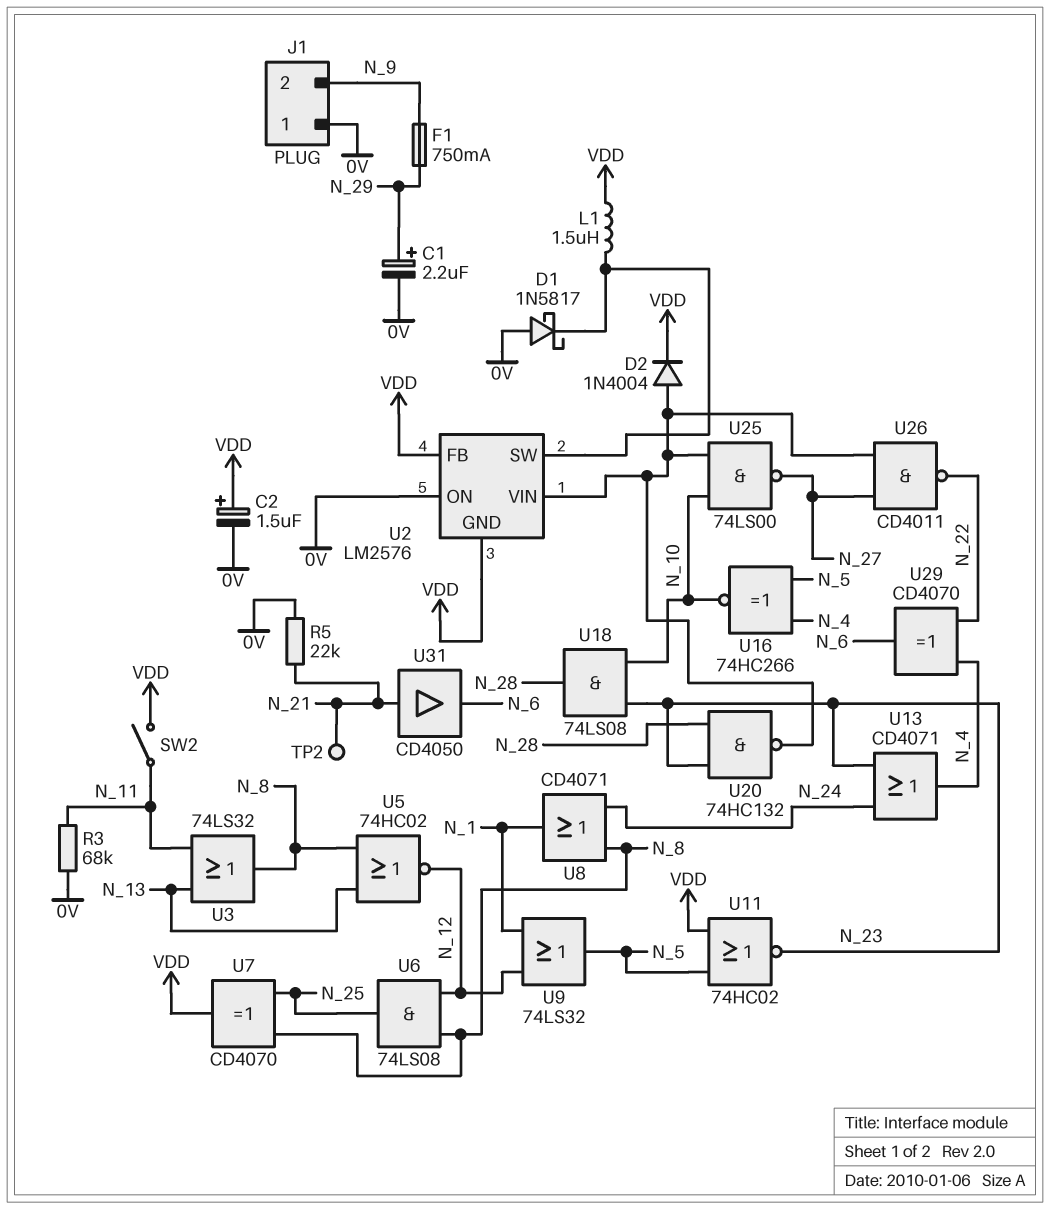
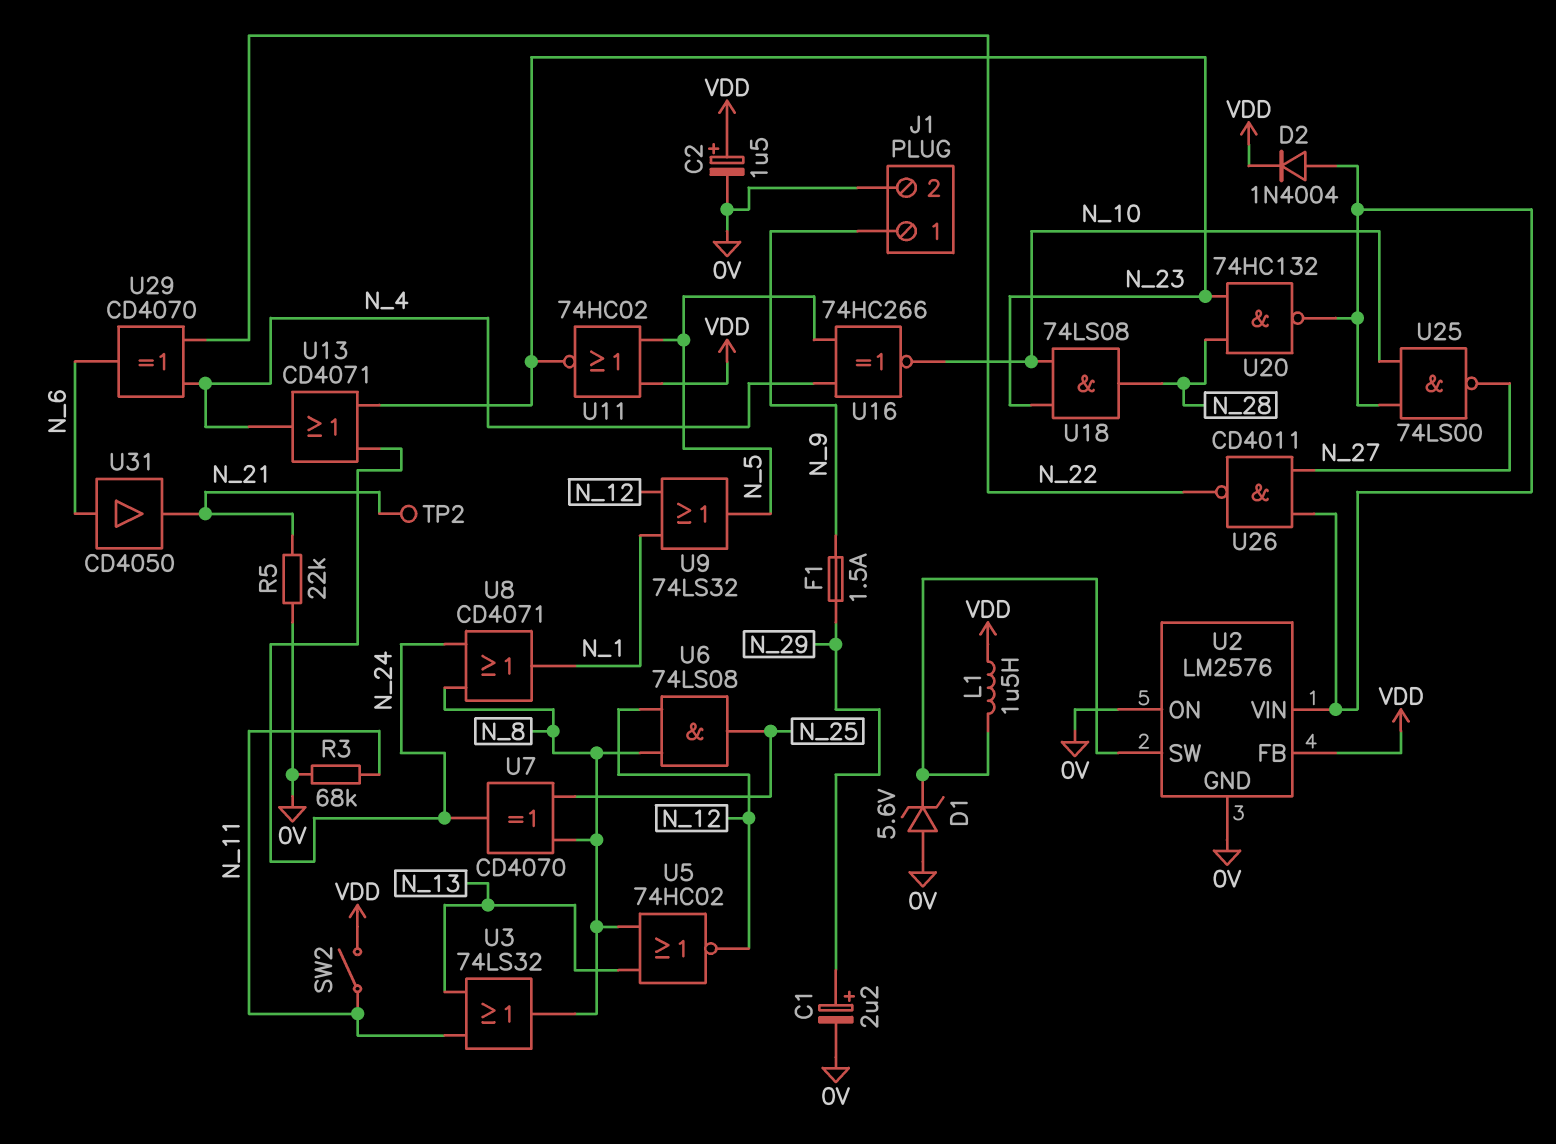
D1: schottky 1N5817 (A 0V, K U2/SW) -> zener 5.6V (A 0V, K U2/SW)
F1: 750mA (N_9, N_29) -> 1.5A (N_9, N_29)
J1 pin 1: 0V -> N_9
J1 pin 2: N_9 -> 0V
U2 pin GND: VDD -> 0V
U7: XOR CD4070 (in N_8, in N_25, out VDD) -> XOR CD4070 (in N_8, in N_25, out N_24)
U31: buffer CD4050 (in N_21, out N_6) -> buffer CD4050 (in N_6, out N_21)

